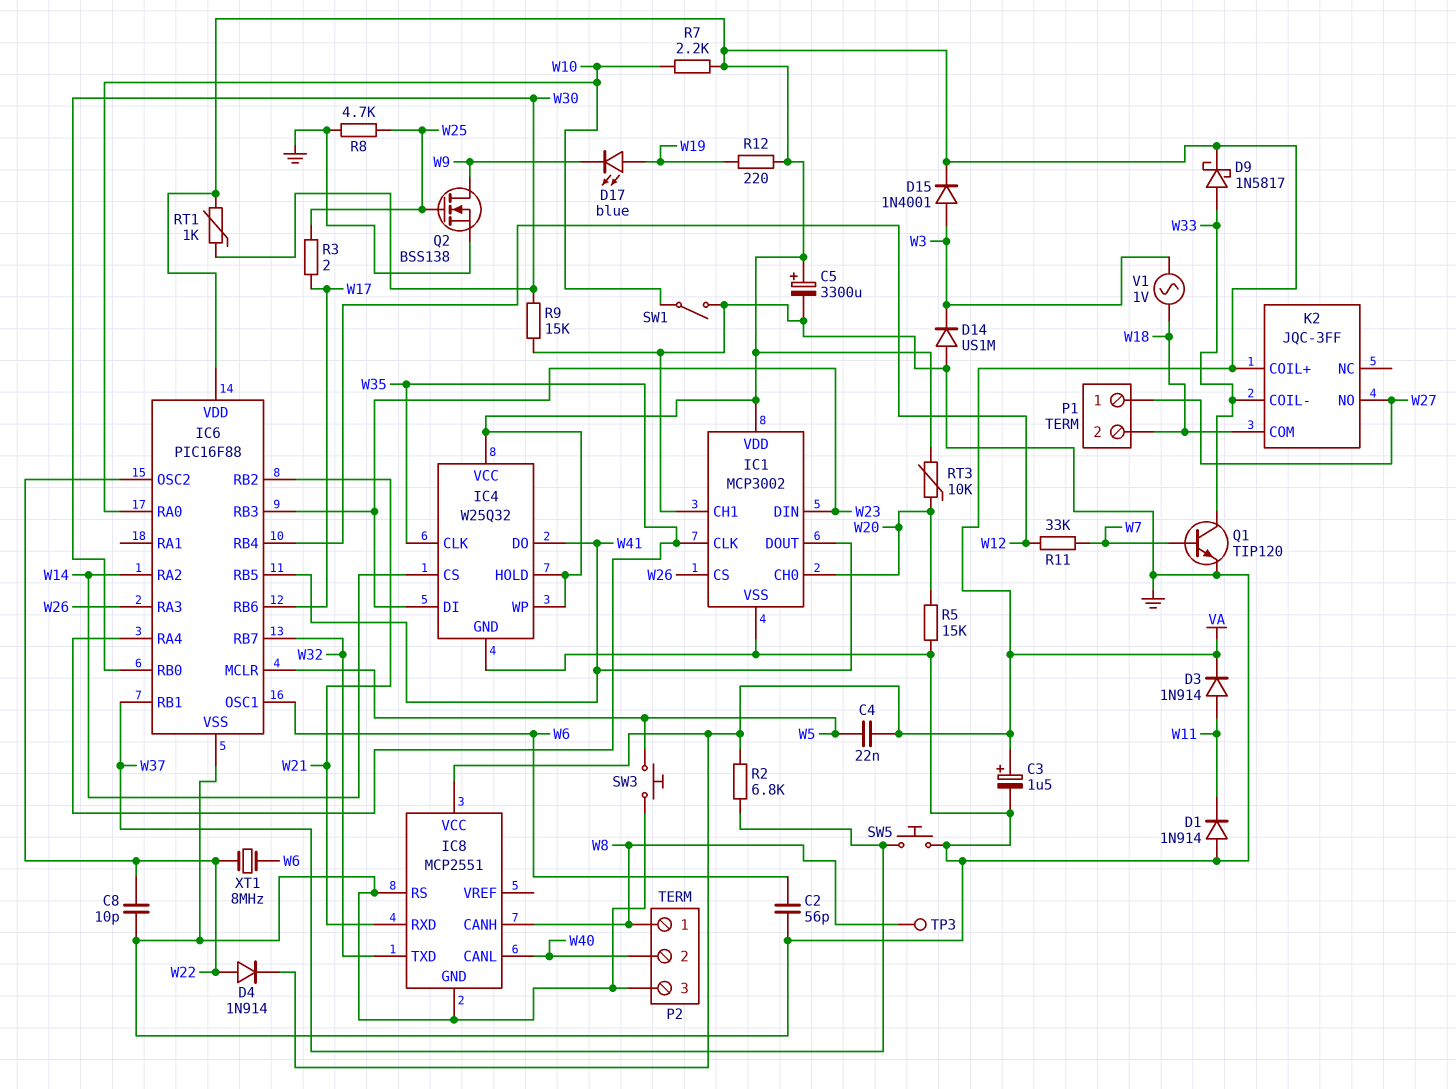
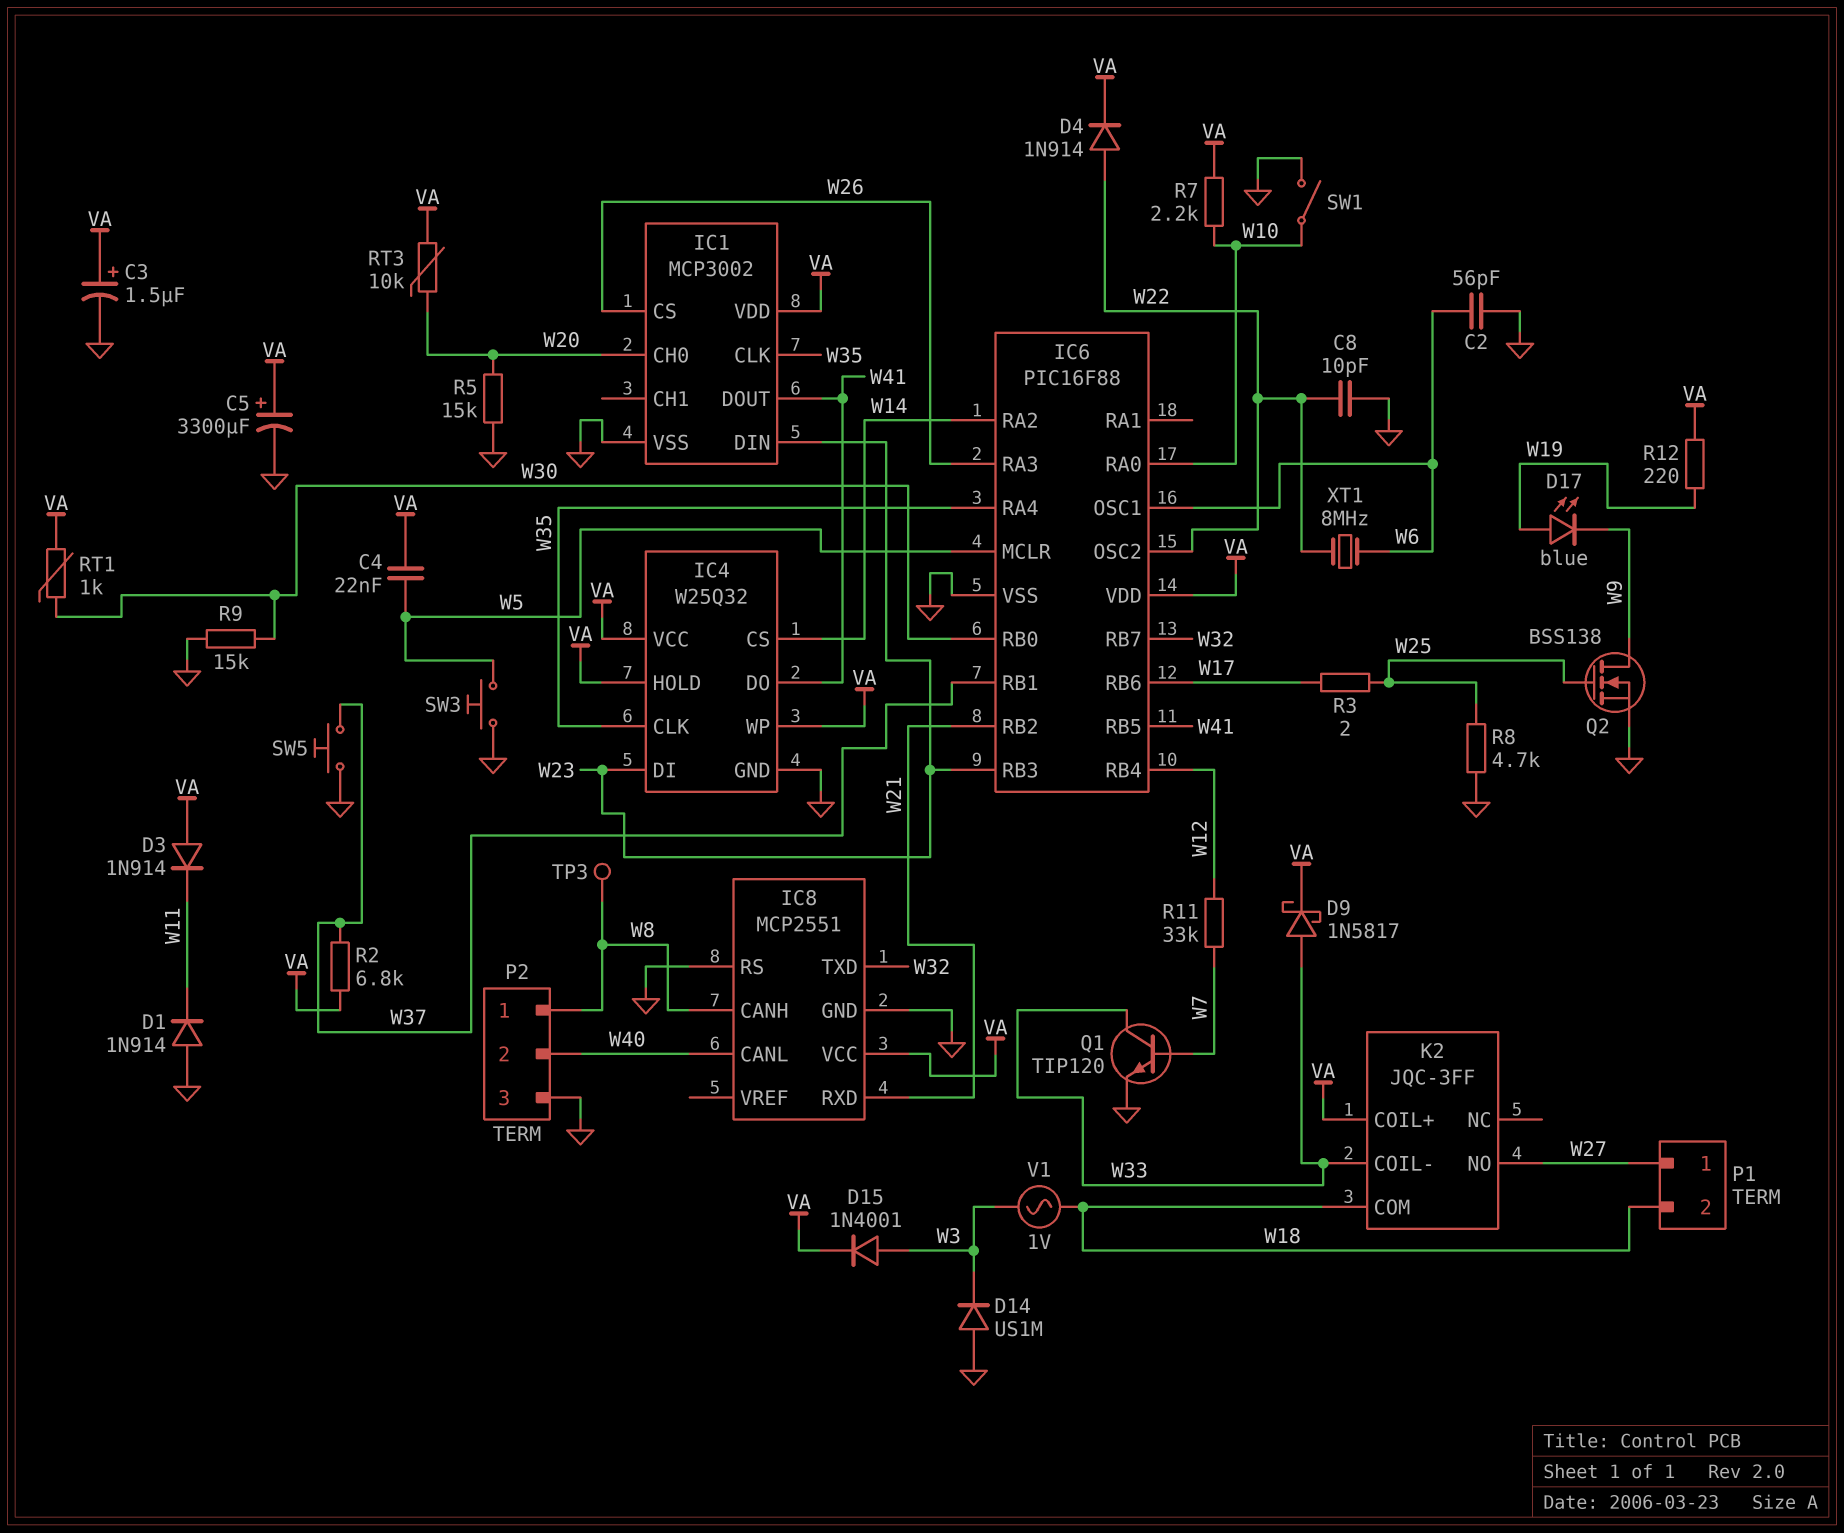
D3: diode 1N914 (A W11, K VA) -> diode 1N914 (A VA, K W11)
IC1 pin CH1: GND -> none

